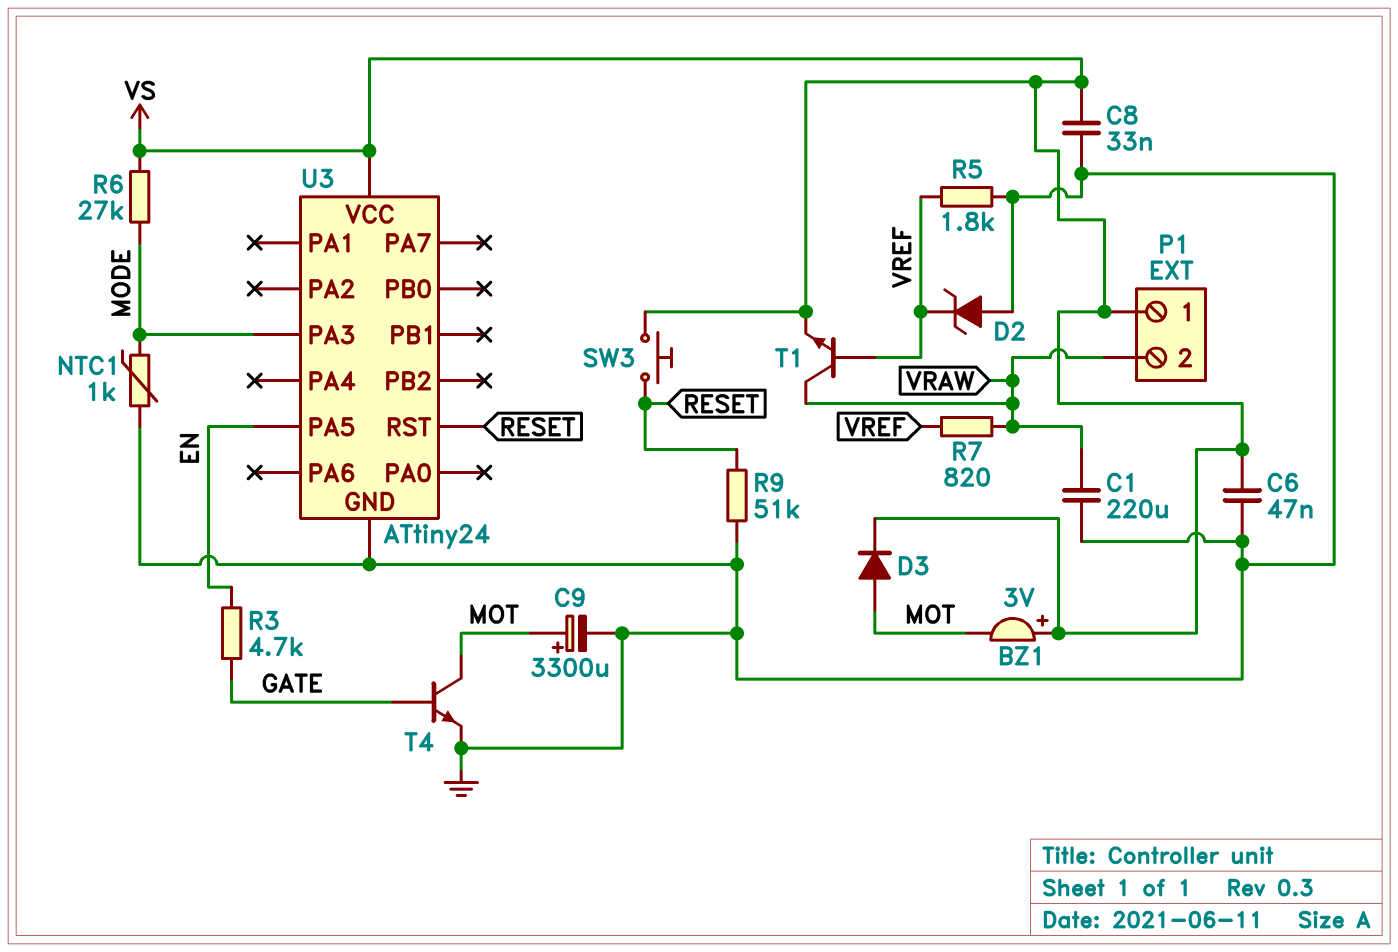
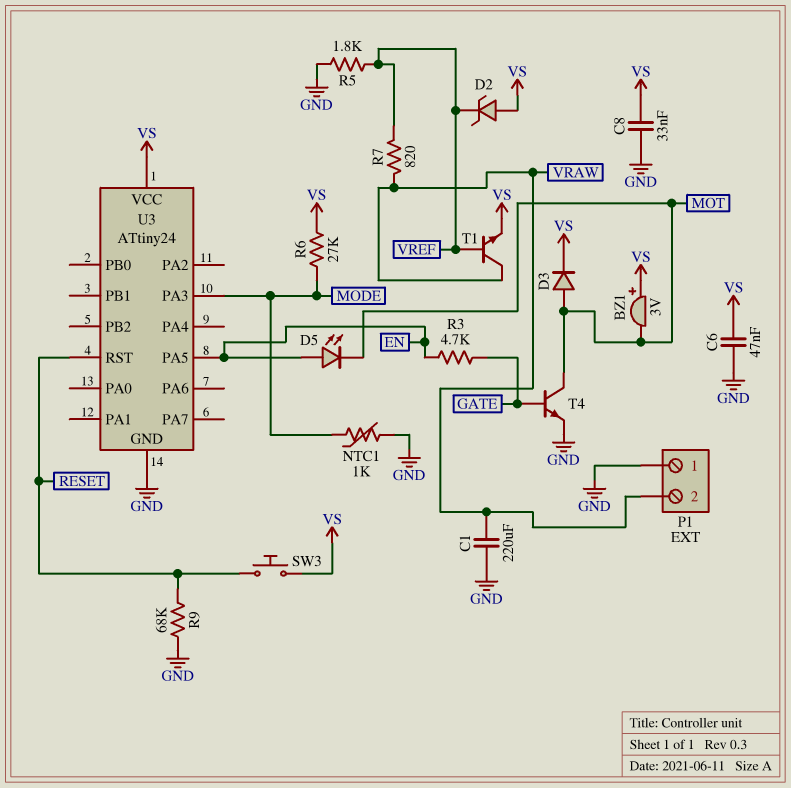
C9: 3300uF (plus MOT, minus GND) -> none
D2: zener (A GND, K VREF) -> zener (A VS, K VREF)
D5: none -> LED (A EN, K MOT)
P1 pin 1: VS -> GND
R9: 51k (GND, RESET) -> 68k (GND, RESET)

